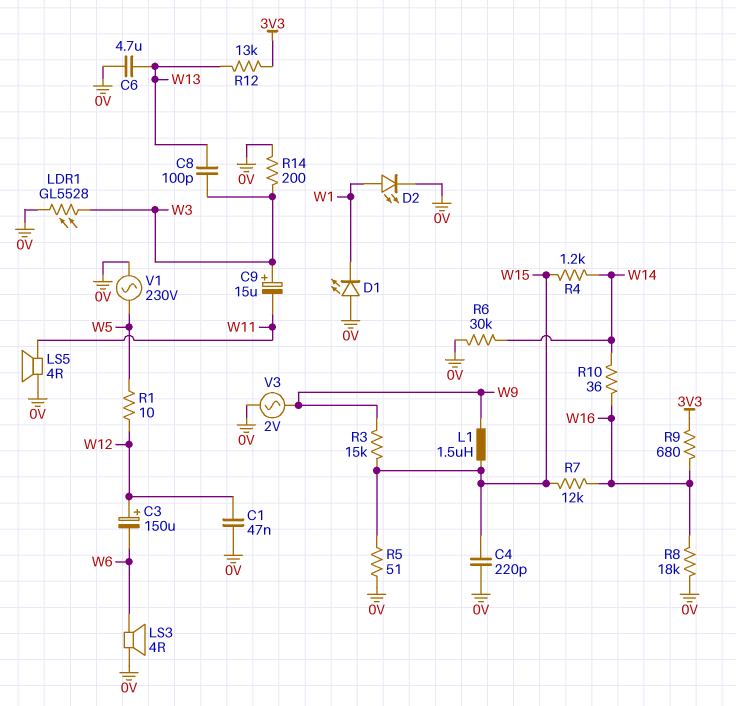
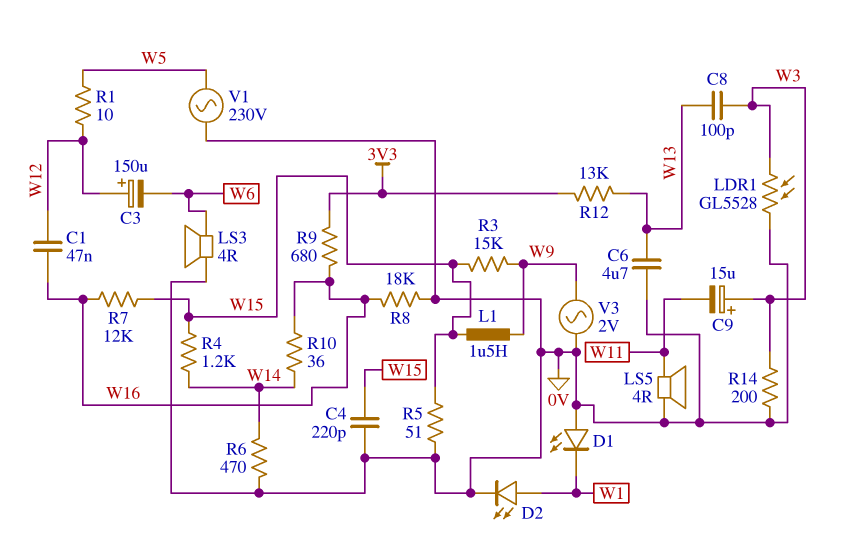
C1: 47nF (0V, W12) -> 47nF (W12, W16)
R6: 30k (0V, W14) -> 470 (0V, W14)

